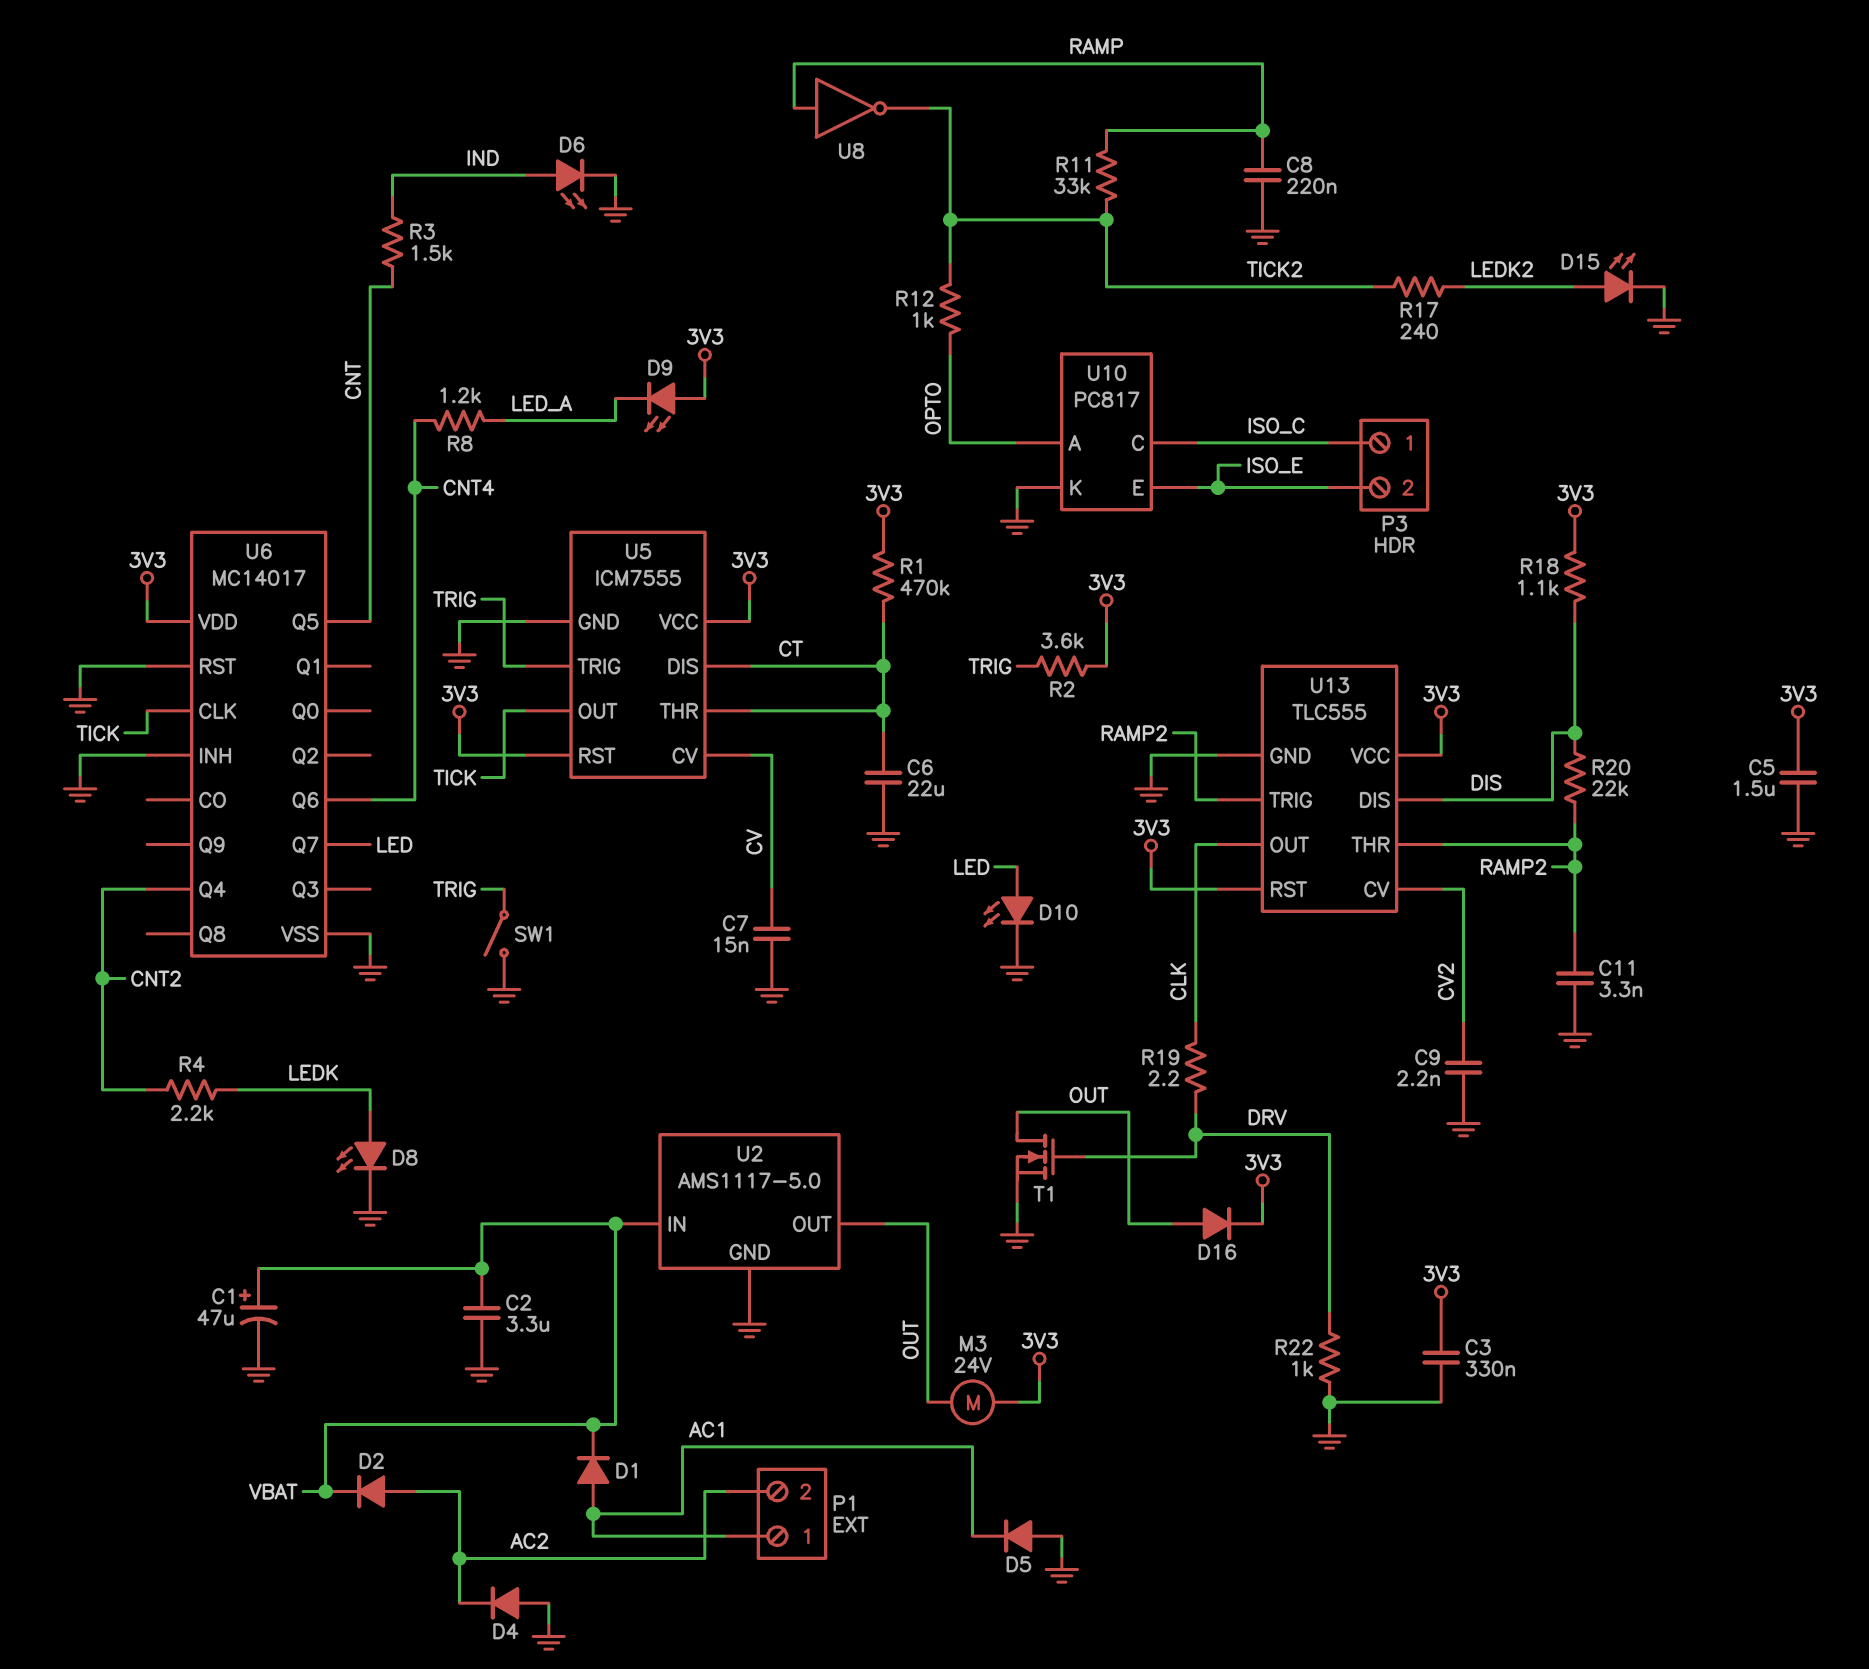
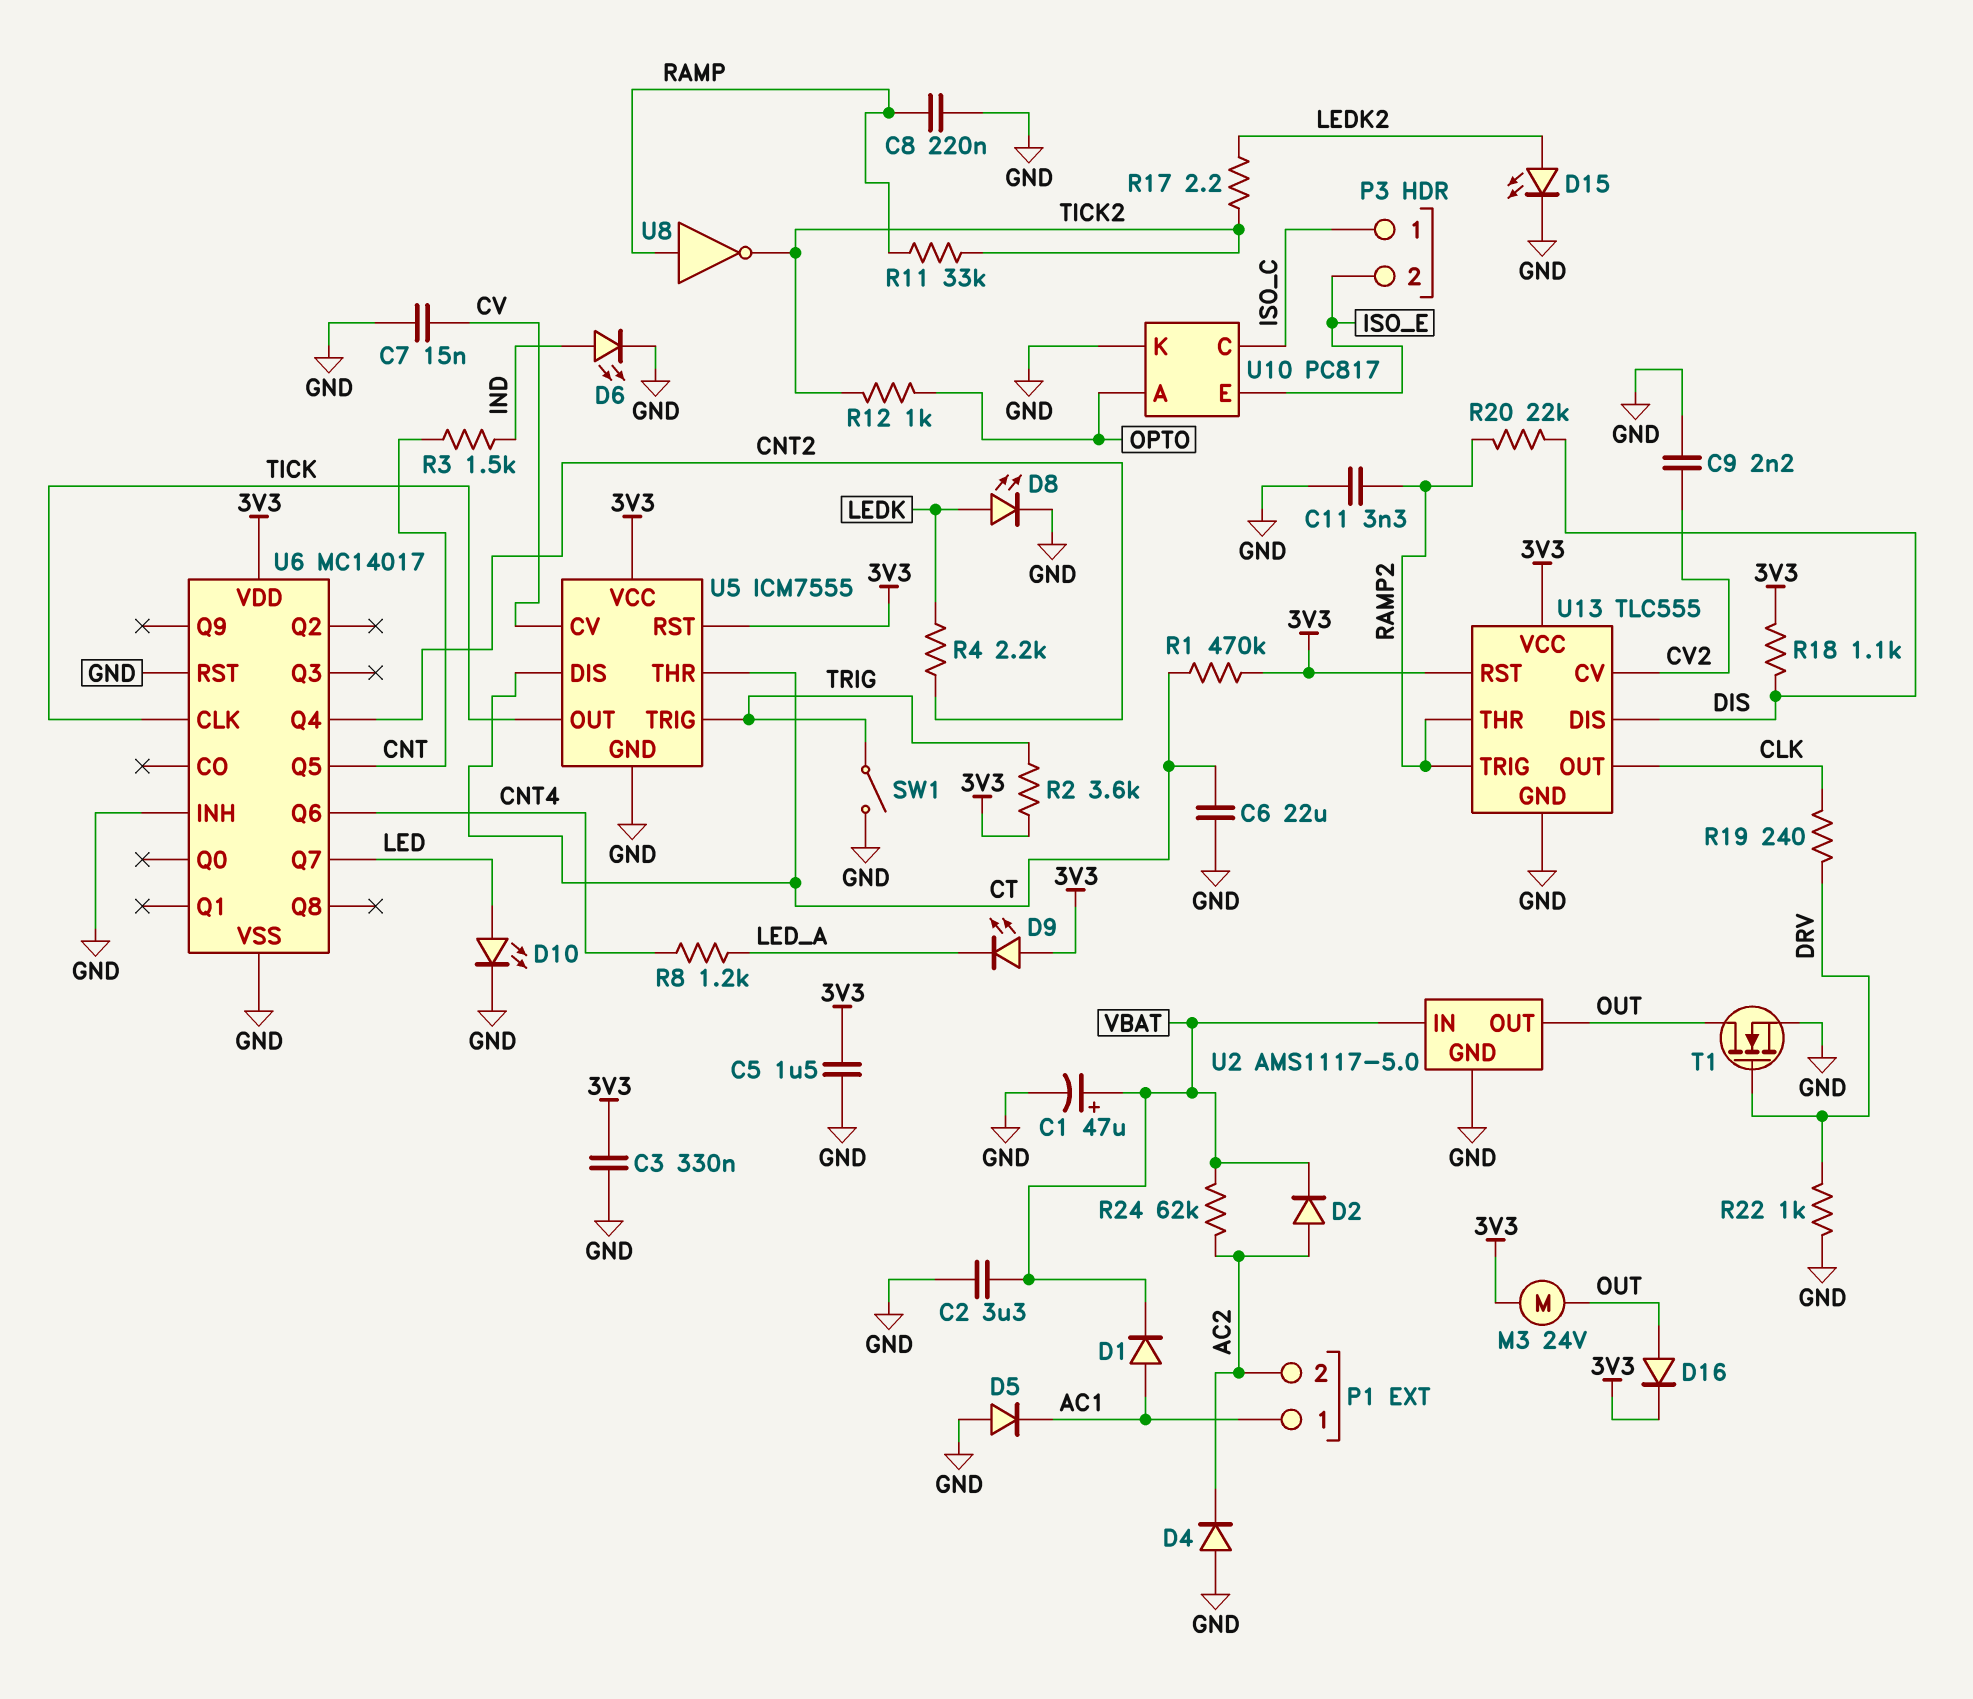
R17: 240 (LEDK2, TICK2) -> 2.2 (LEDK2, TICK2)
R19: 2.2 (CLK, DRV) -> 240 (CLK, DRV)
R24: none -> 62k (AC2, VBAT)

